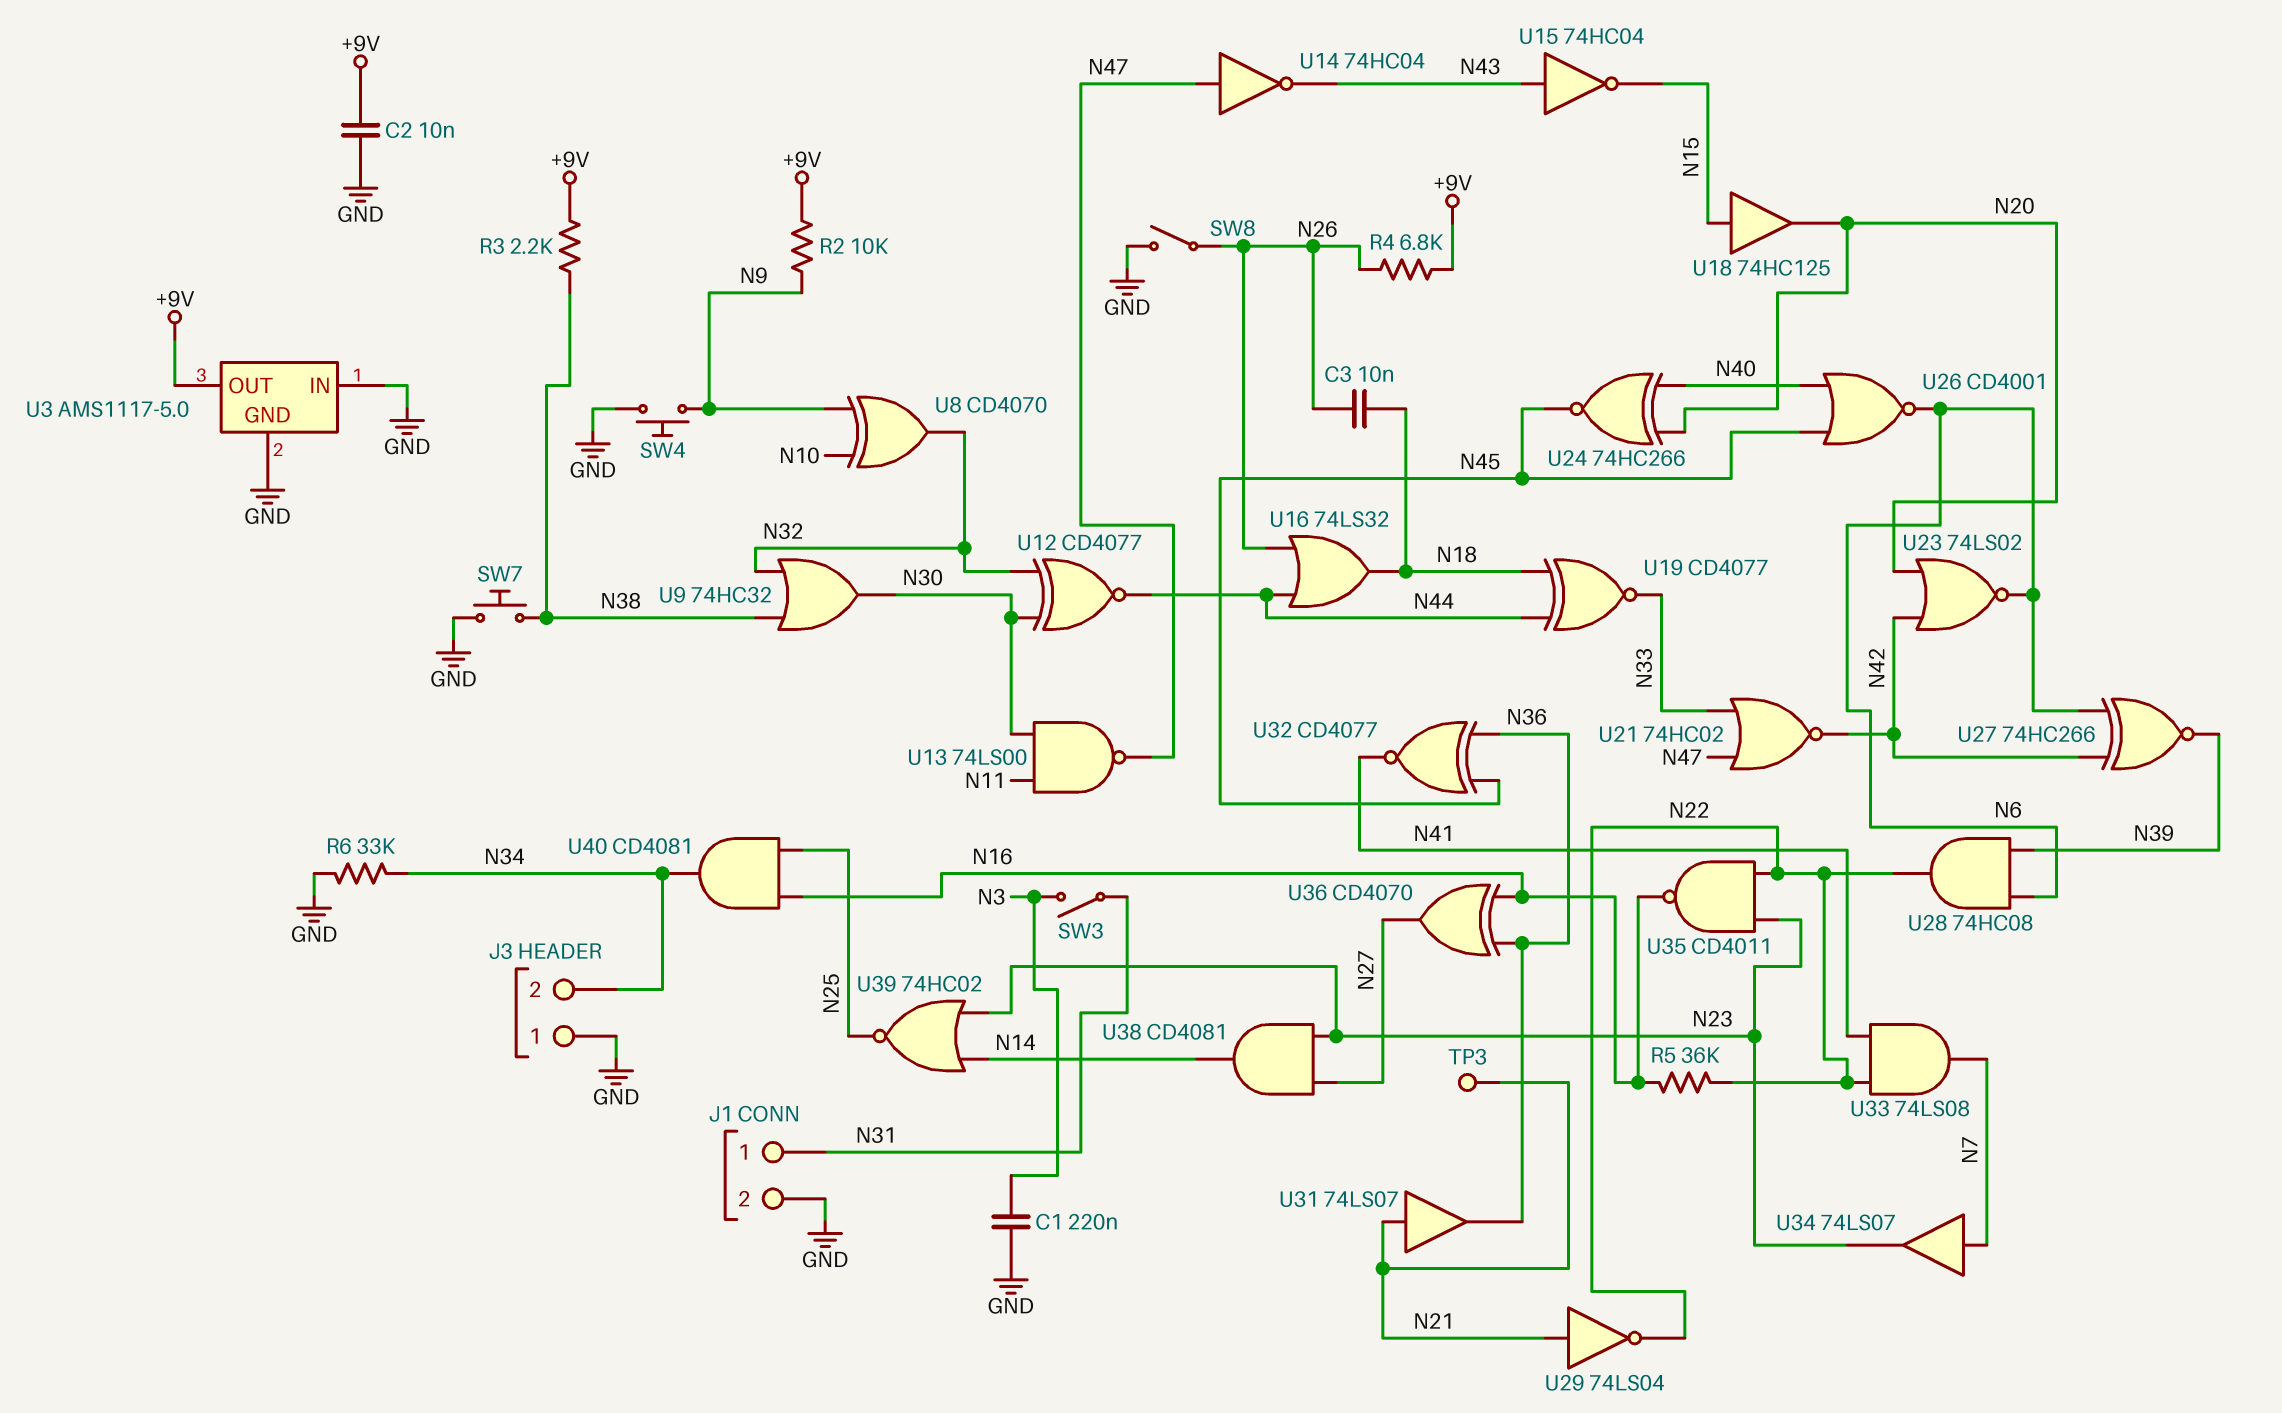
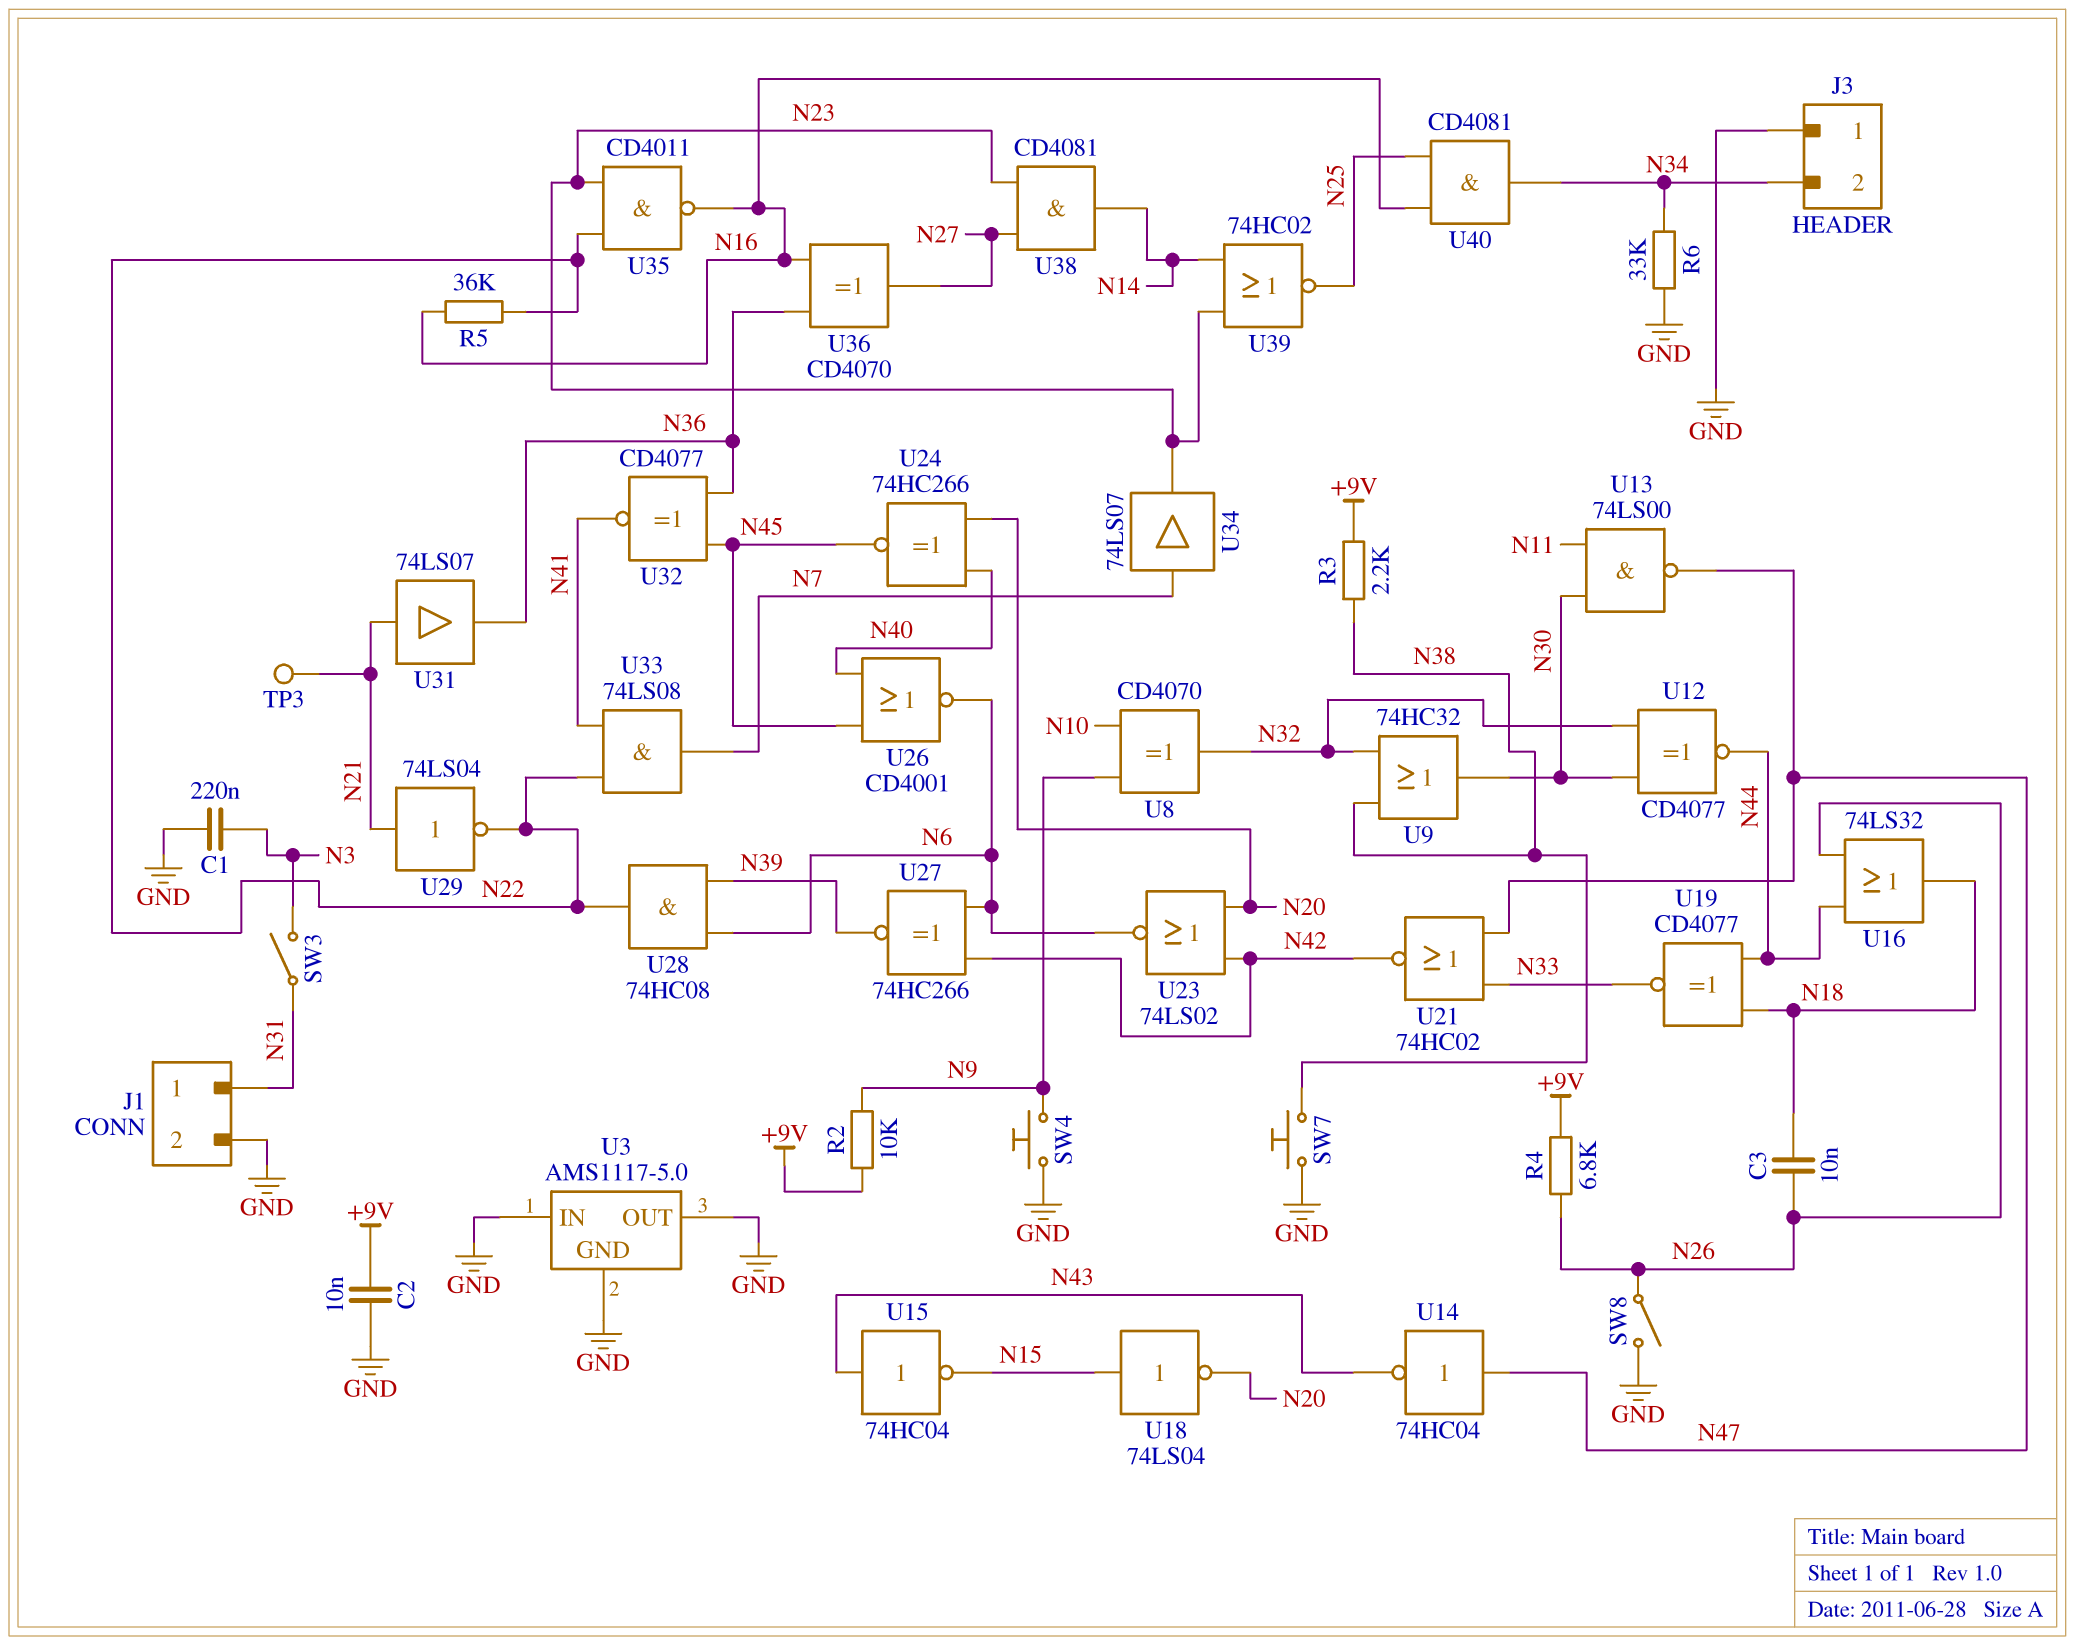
U3 pin OUT: +9V -> GND
U18: buffer 74HC125 (in N15, out N20) -> NOT 74LS04 (in N15, out N20)

